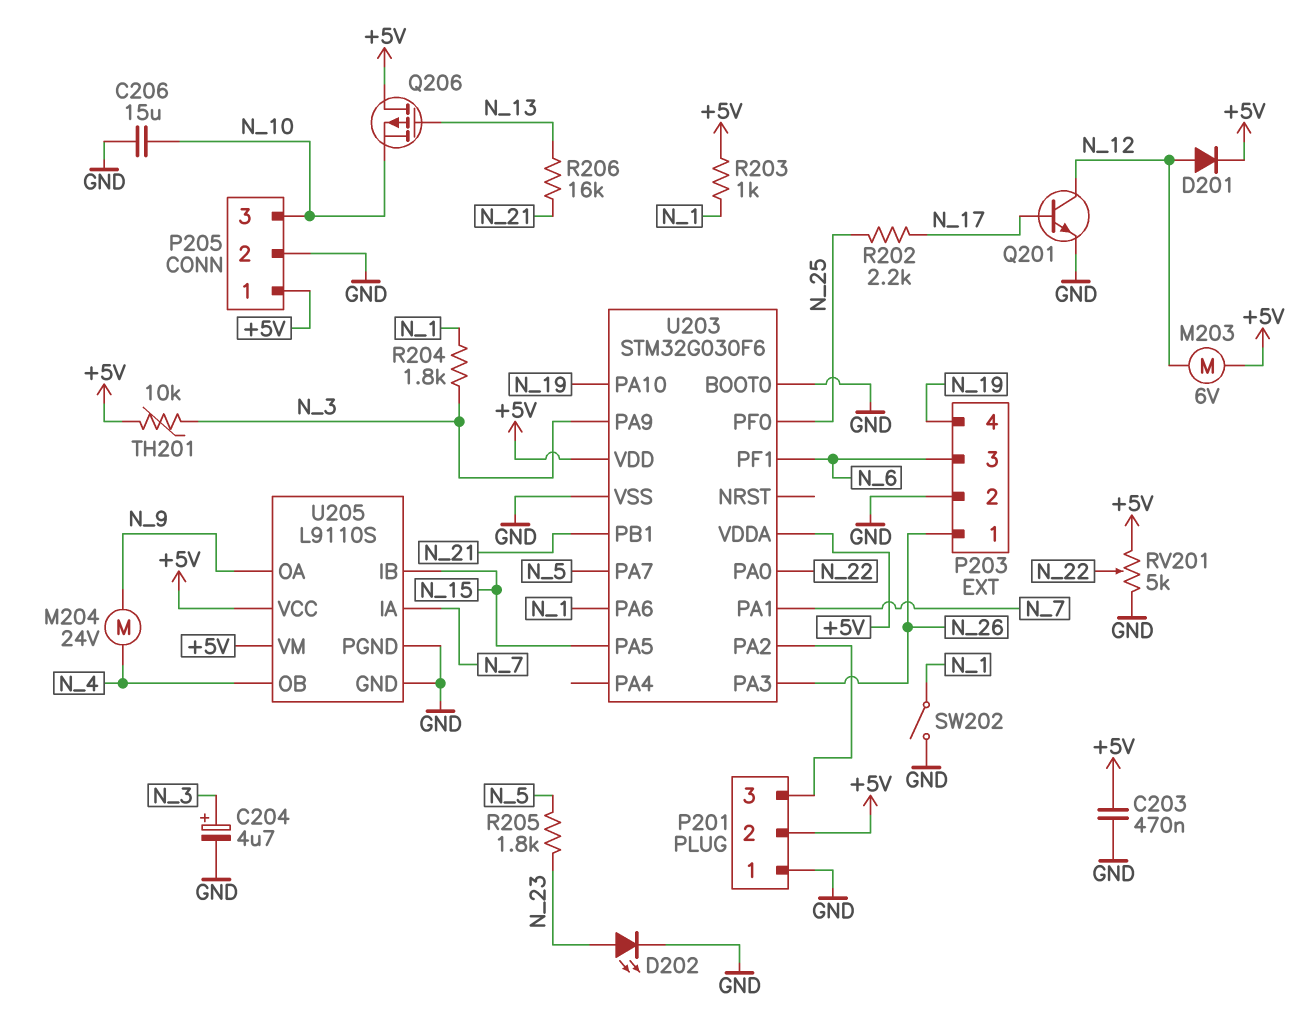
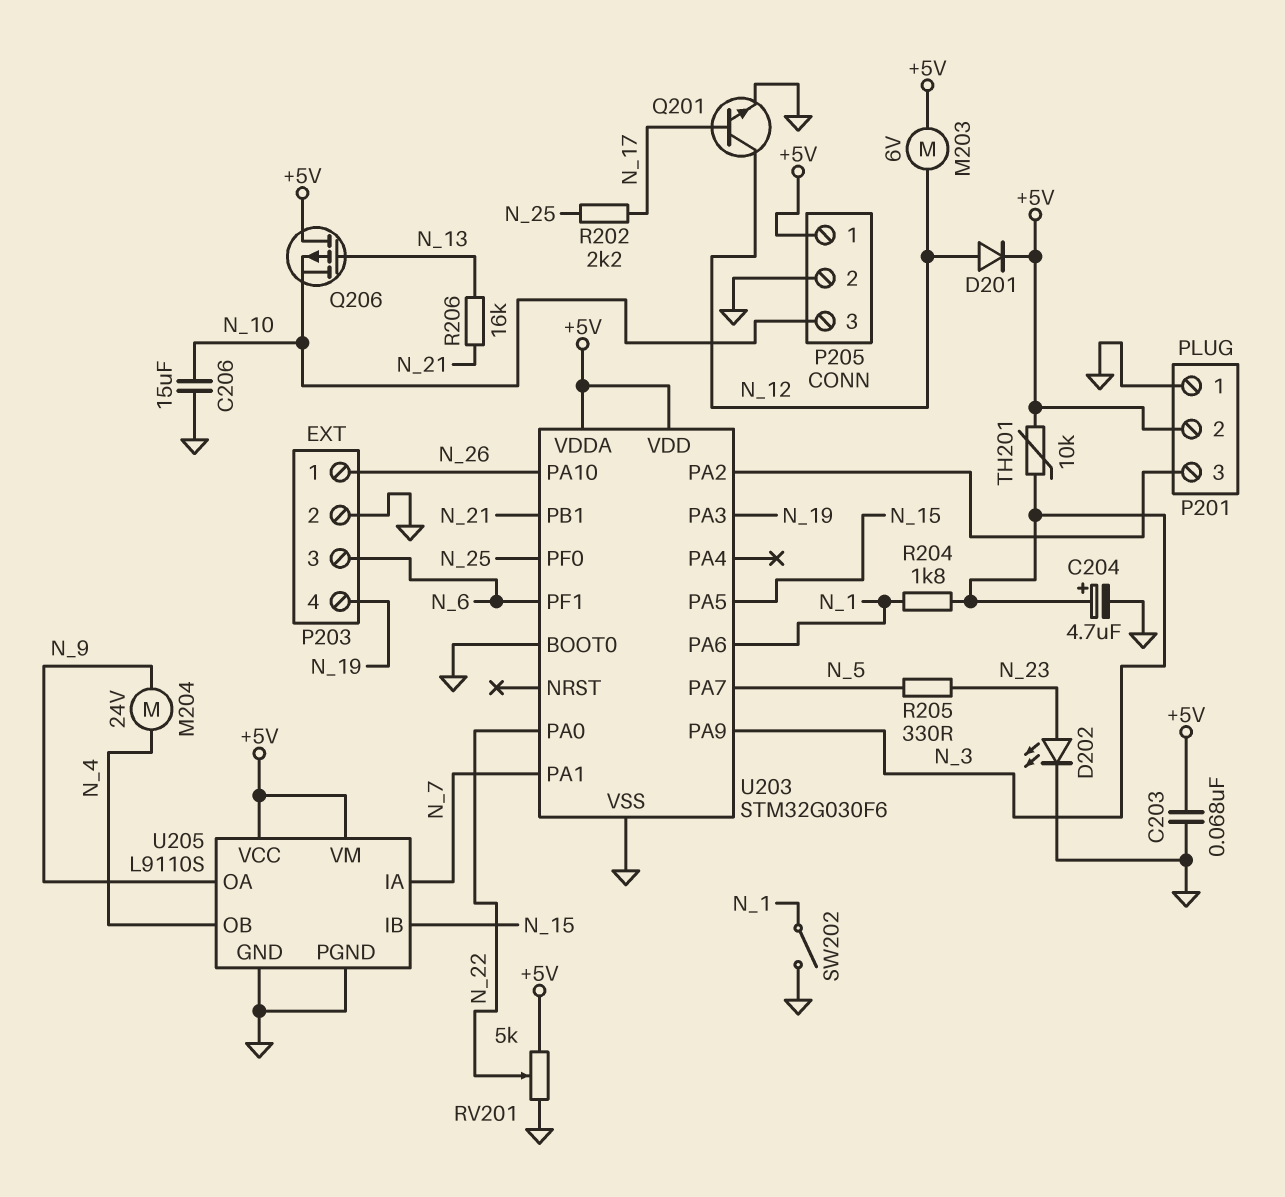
C203: 470nF (+5V, GND) -> 68nF (+5V, GND)
R203: 1k (+5V, N_1) -> none
R205: 1.8k (N_5, N_23) -> 330 (N_5, N_23)
U203 pin PA3: N_26 -> N_19
U203 pin PA10: N_19 -> N_26

